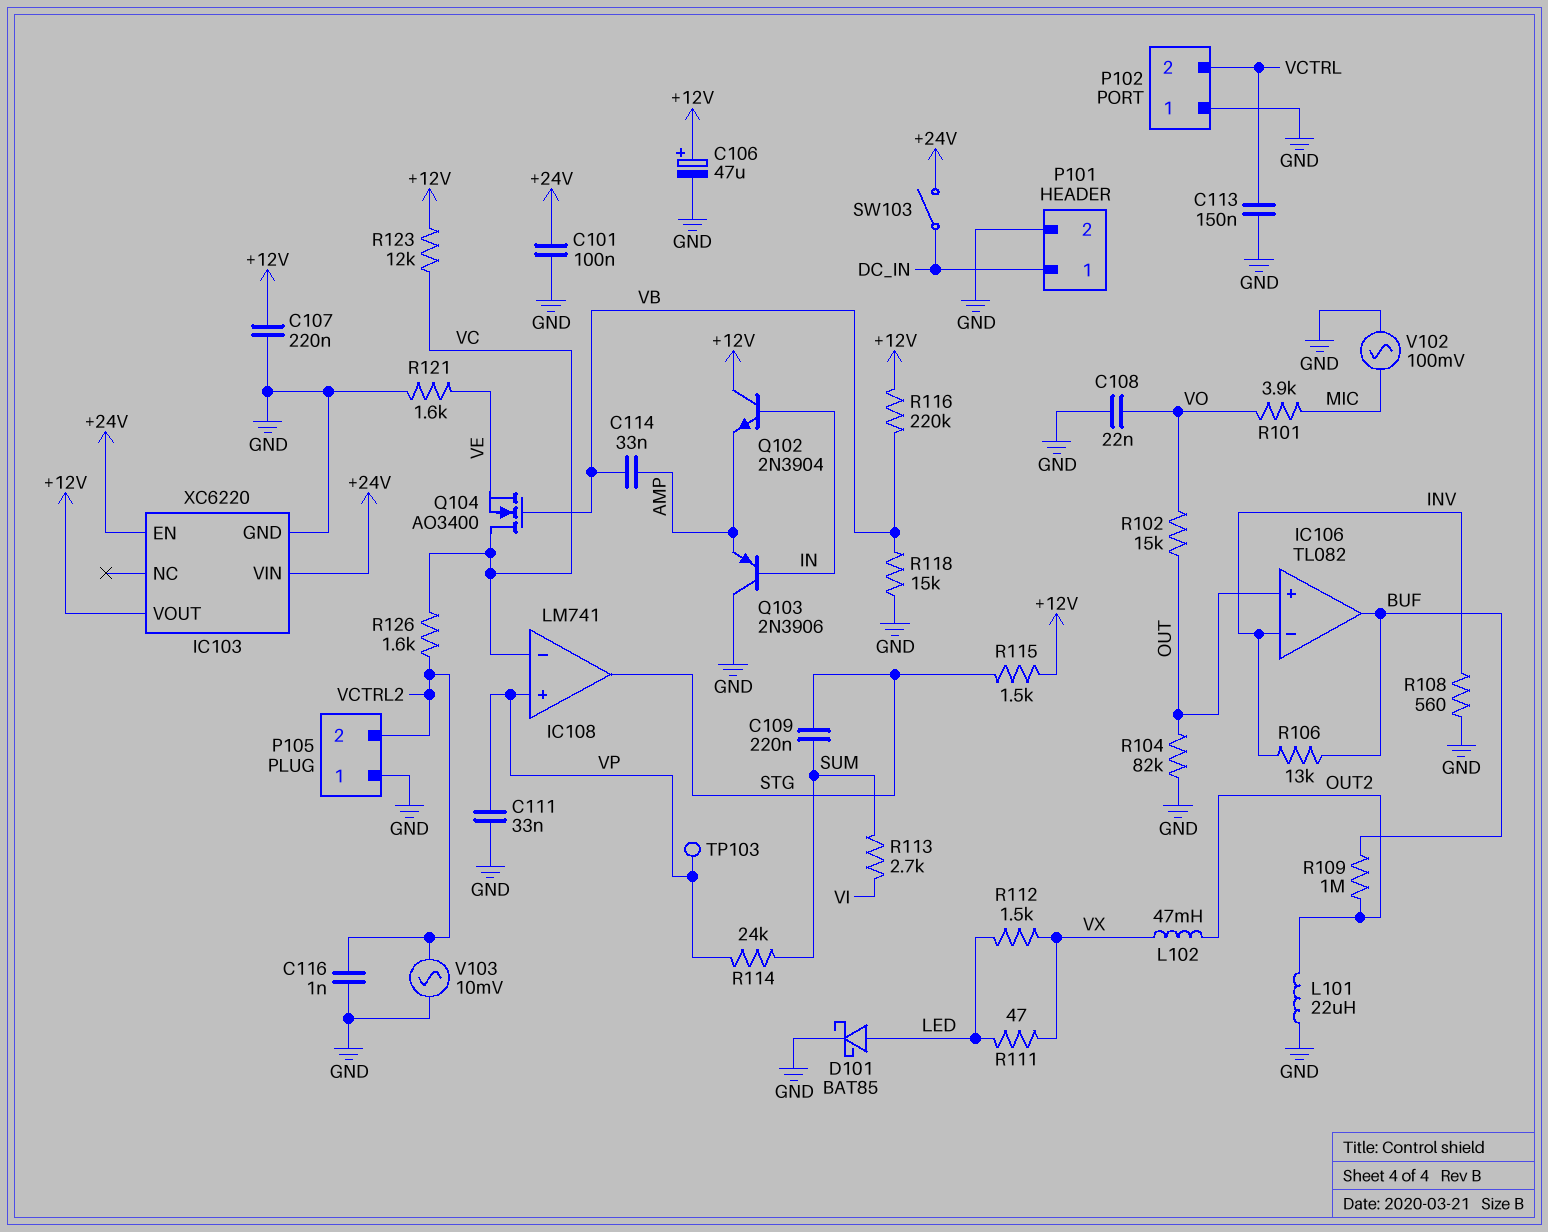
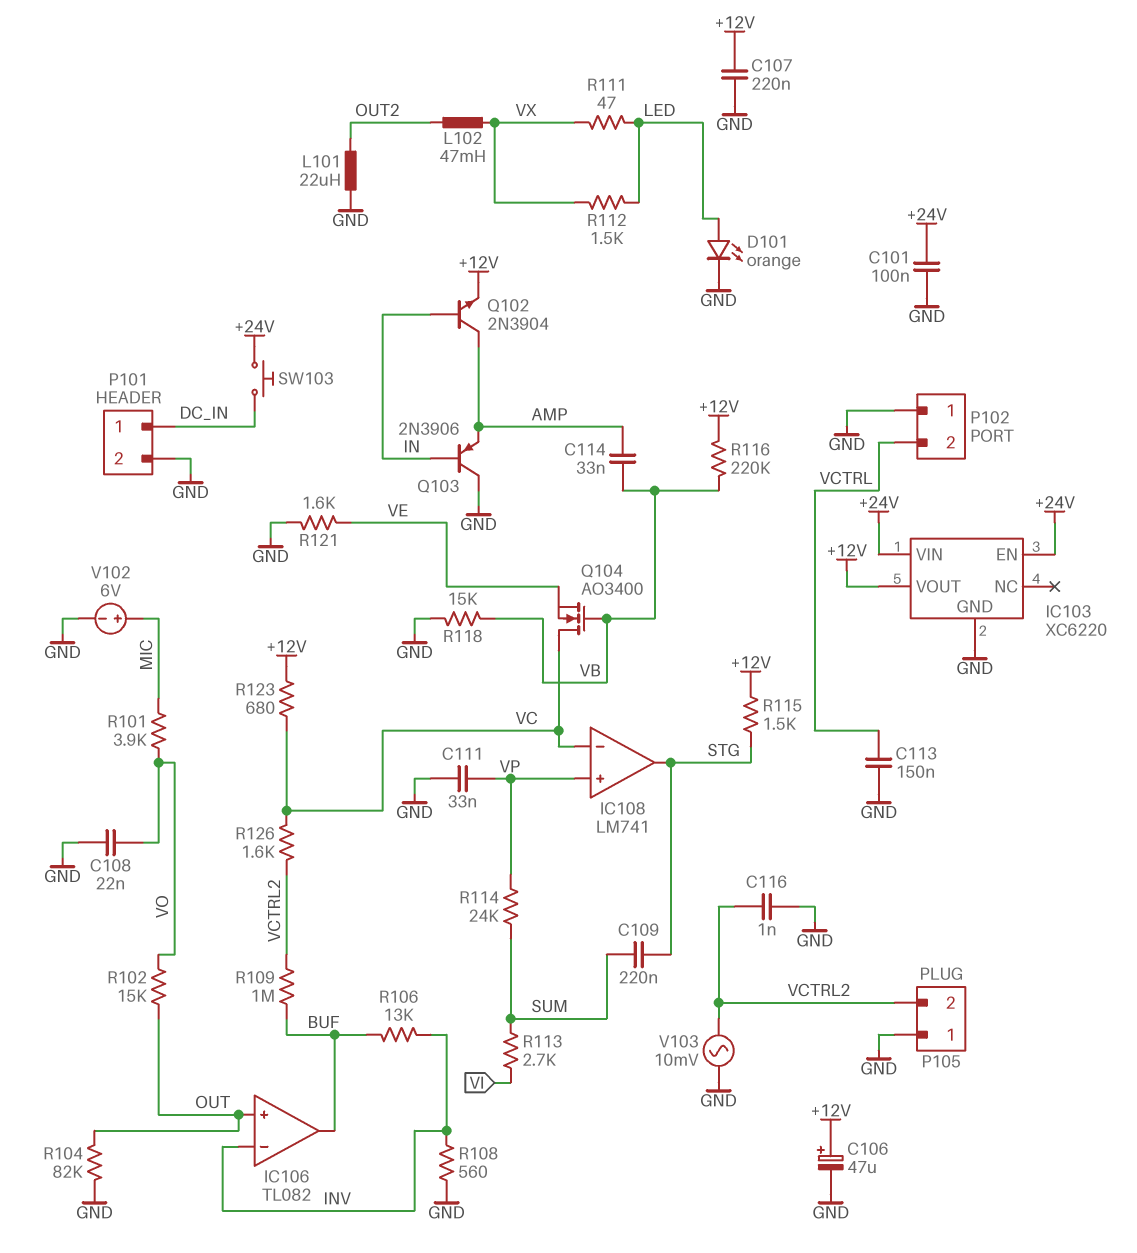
D101: schottky BAT85 (A LED, K GND) -> LED orange (A LED, K GND)
Q102: NPN 2N3904 (B IN, C +12V, E AMP) -> NPN 2N3904 (B IN, C AMP, E +12V)
R109: 1M (BUF, OUT2) -> 1M (BUF, VCTRL2)
R123: 12k (+12V, VC) -> 680 (+12V, VC)
SW103: switch (+24V, DC_IN) -> button (+24V, DC_IN)
TP103: test point (VP) -> none
V102: AC 100mV (GND, MIC) -> 6V (plus MIC, minus GND)

